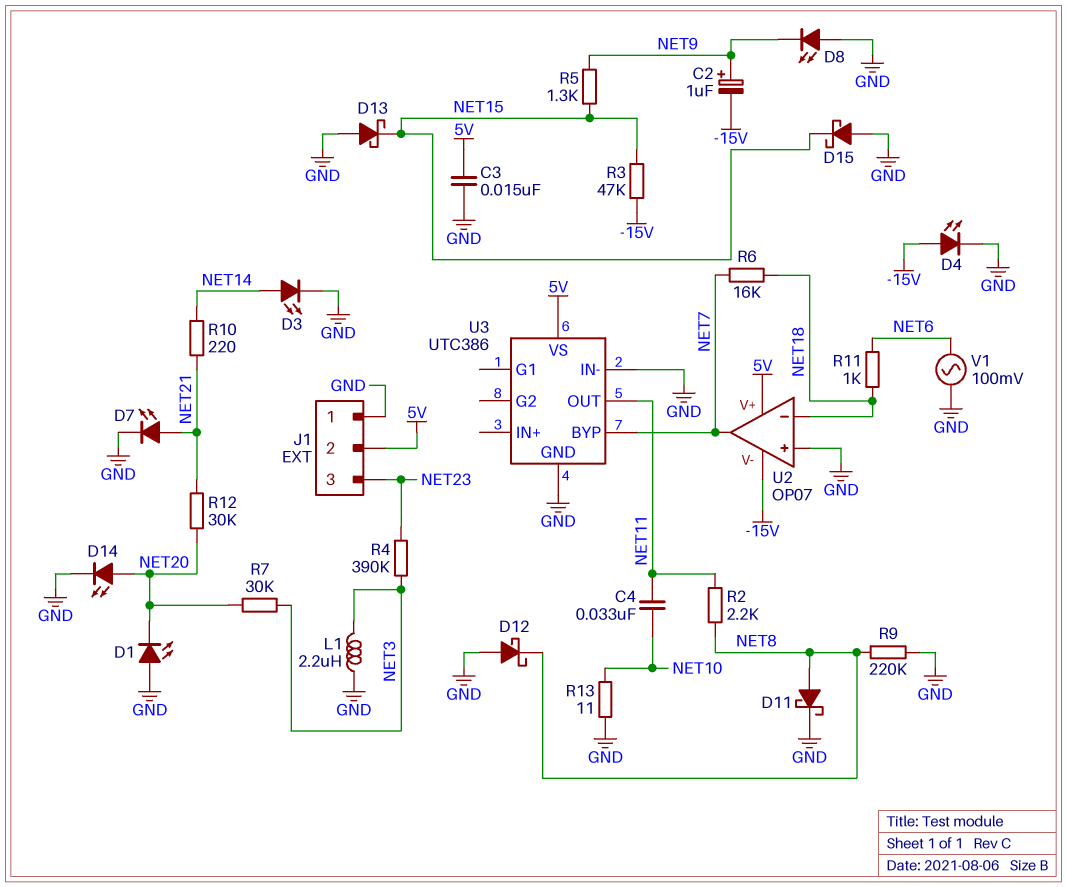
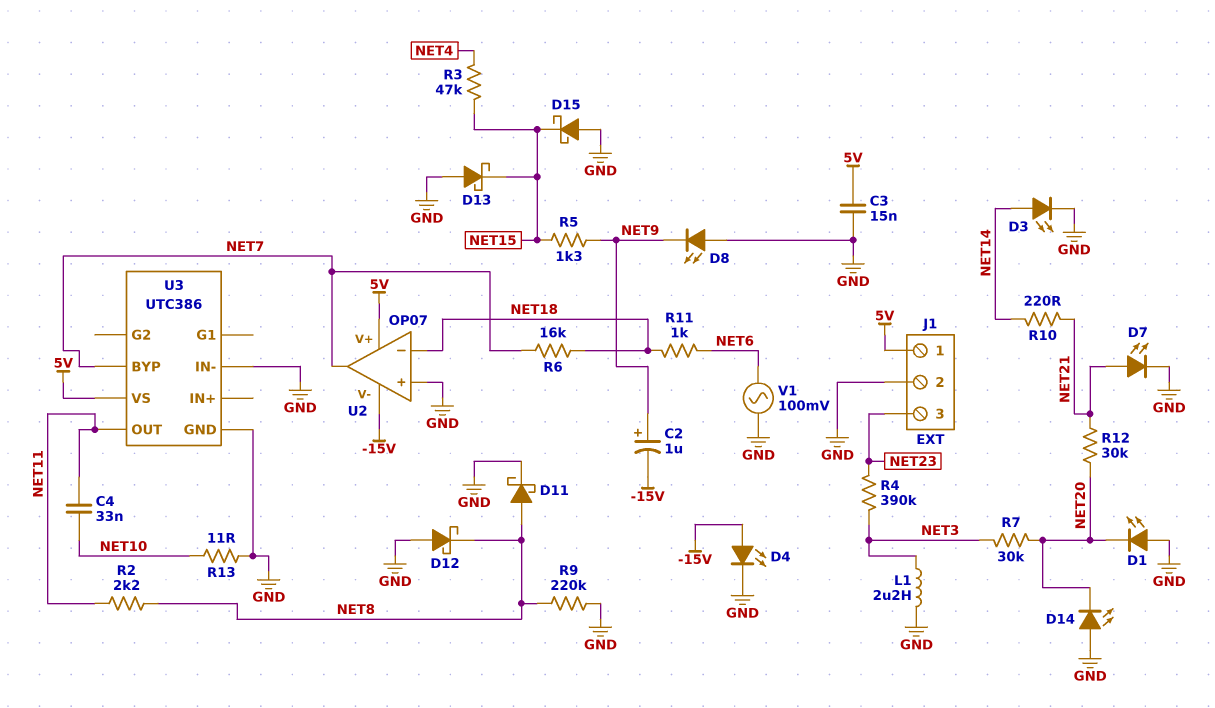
D14: LED (A NET20, K GND) -> LED (A GND, K NET20)
J1 pin 1: GND -> 5V
J1 pin 2: 5V -> GND
R3: 47k (-15V, NET15) -> 47k (NET4, NET15)

